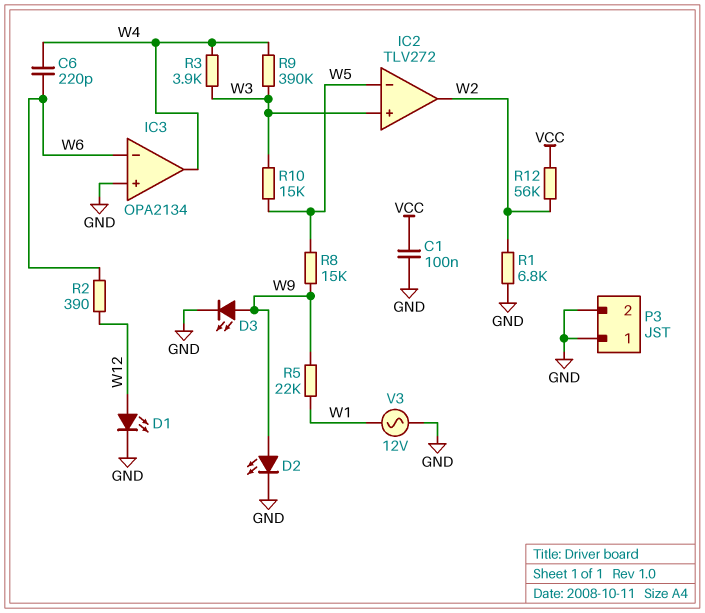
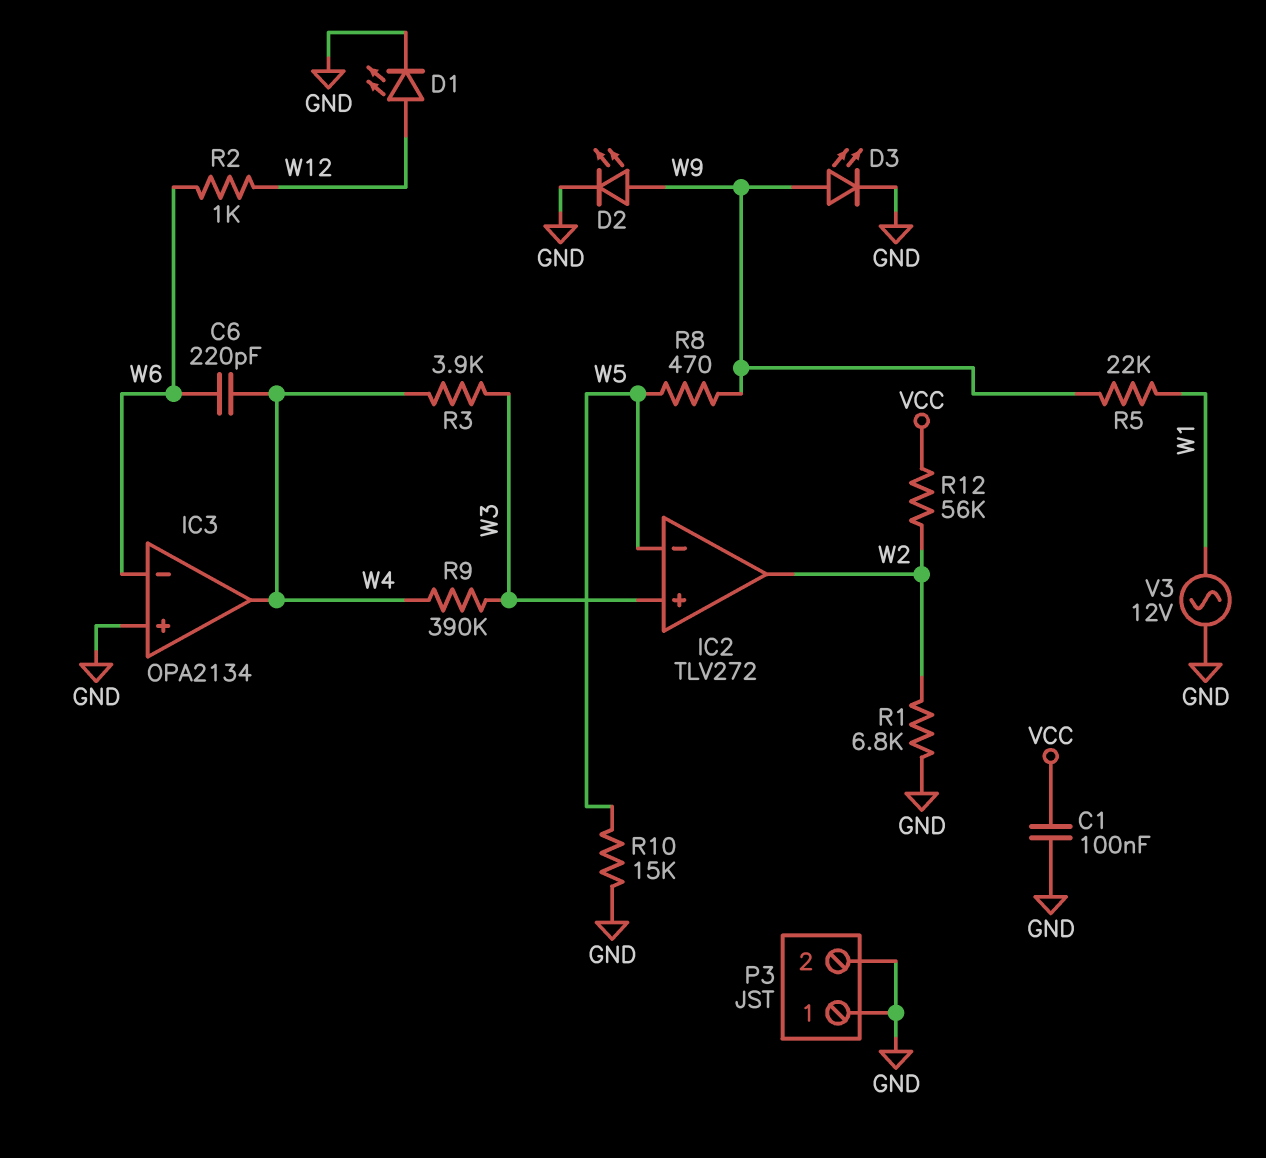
R2: 390 (W6, W12) -> 1k (W6, W12)
R8: 15k (W5, W9) -> 470 (W5, W9)
R10: 15k (W3, W5) -> 15k (GND, W5)

